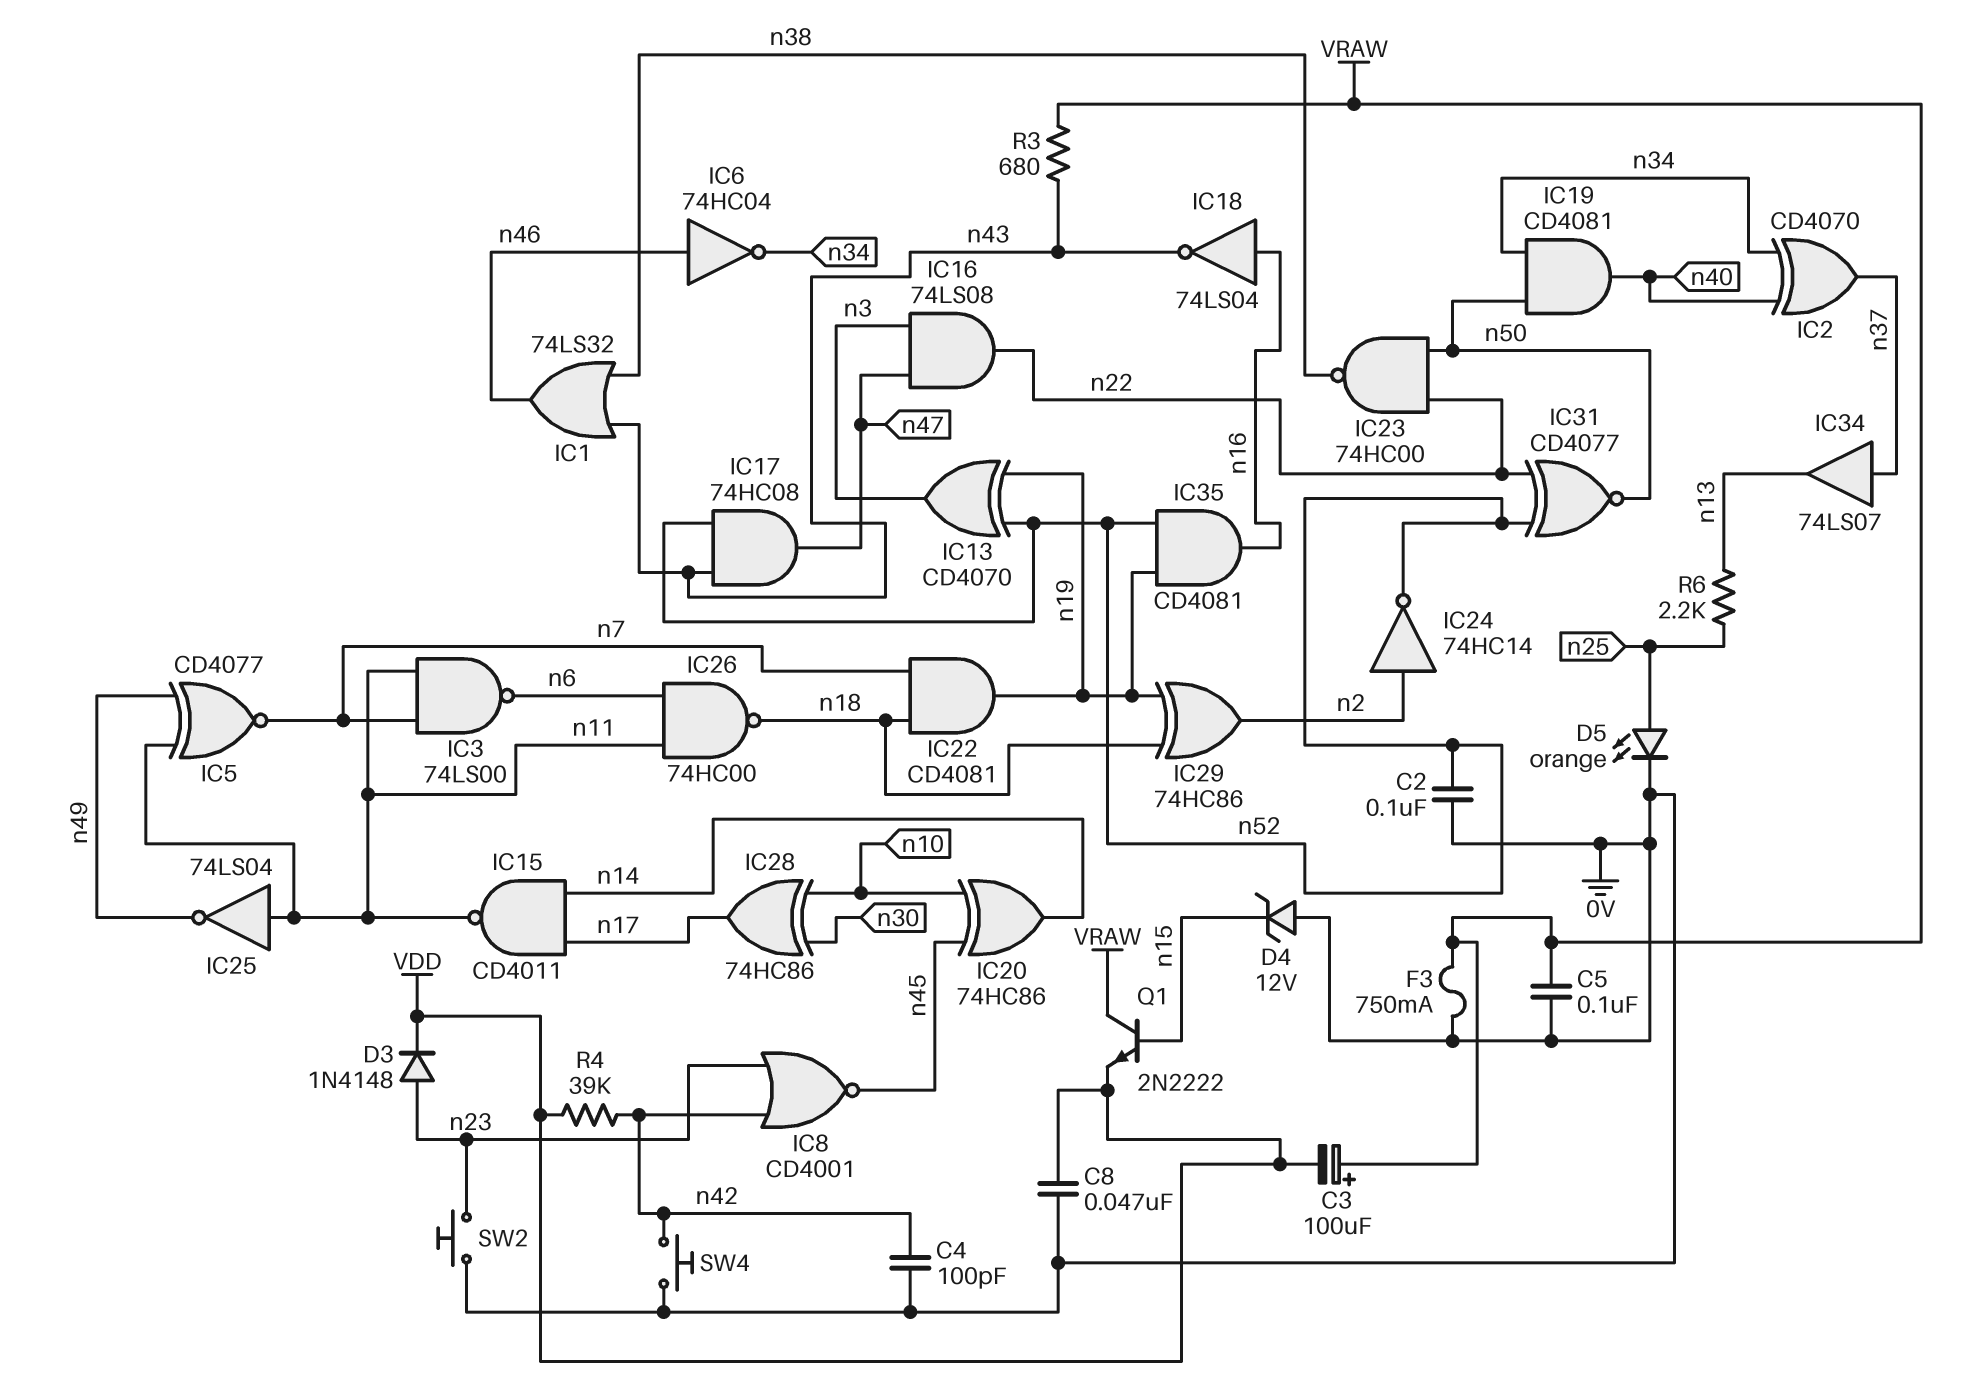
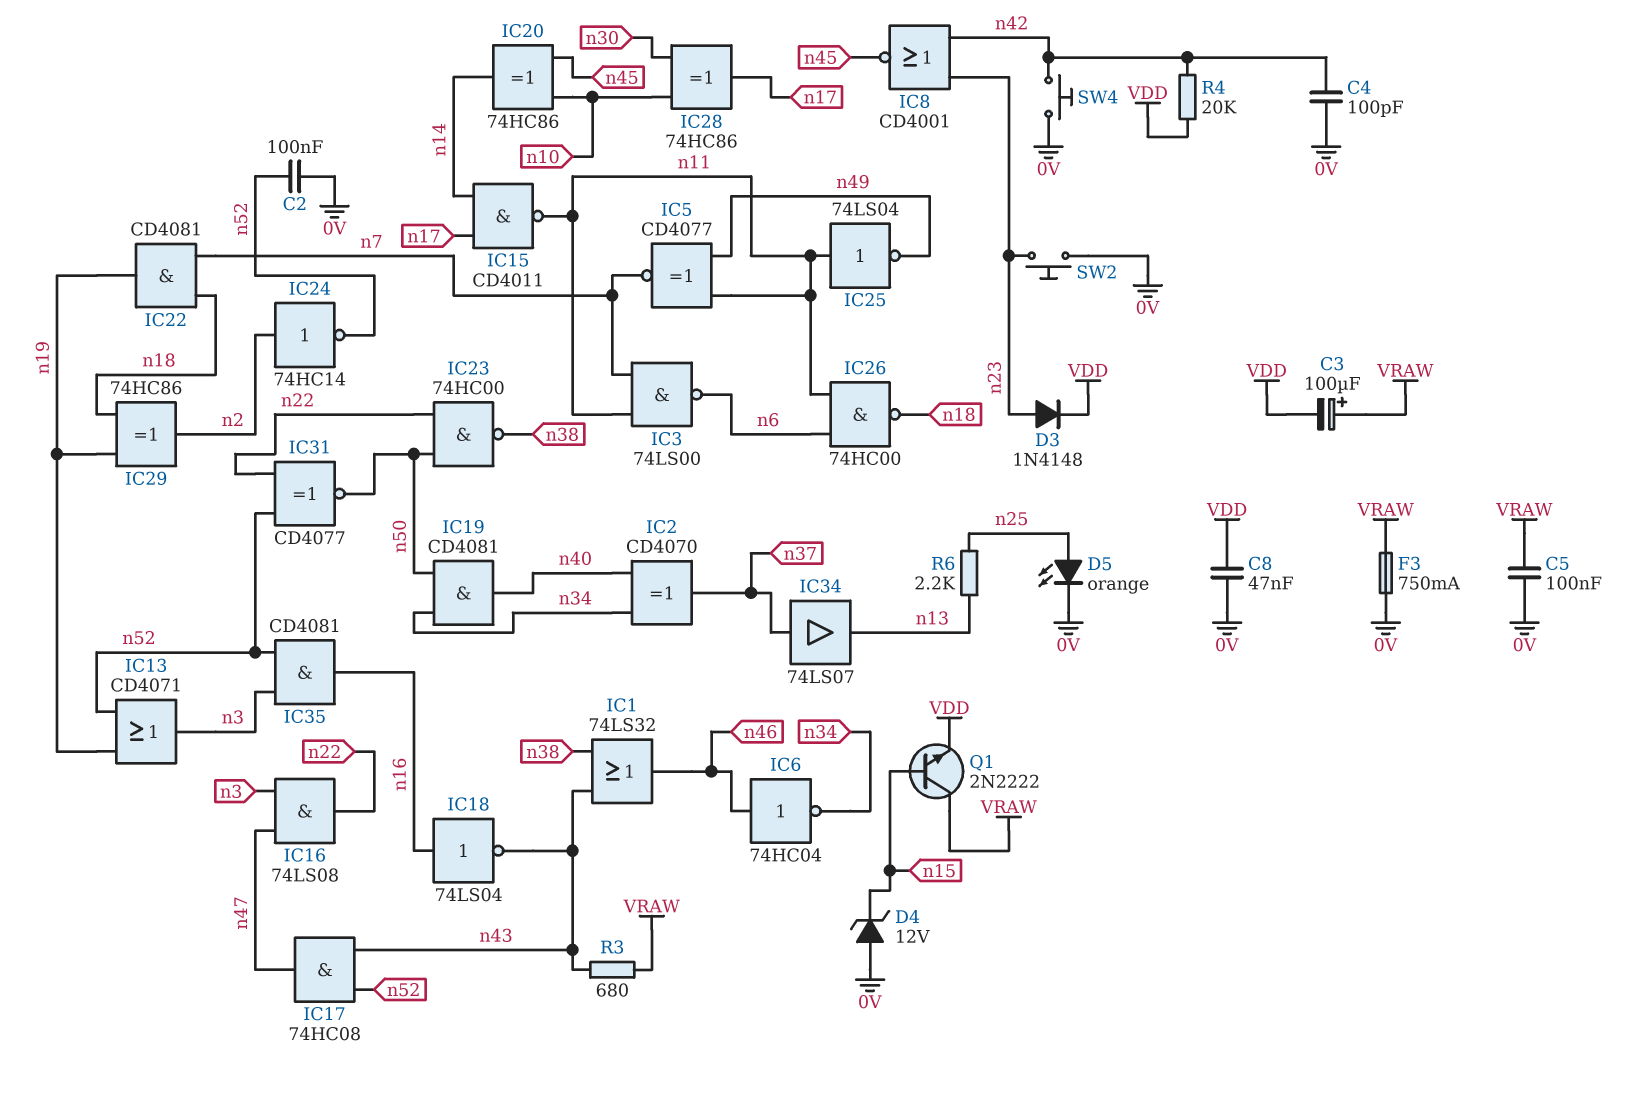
IC13: XOR CD4070 (in n19, in n52, out n3) -> OR CD4071 (in n19, in n52, out n3)
IC35: AND CD4081 (in n19, in n52, out n16) -> AND CD4081 (in n3, in n52, out n16)
R4: 39k (VDD, n42) -> 20k (VDD, n42)

